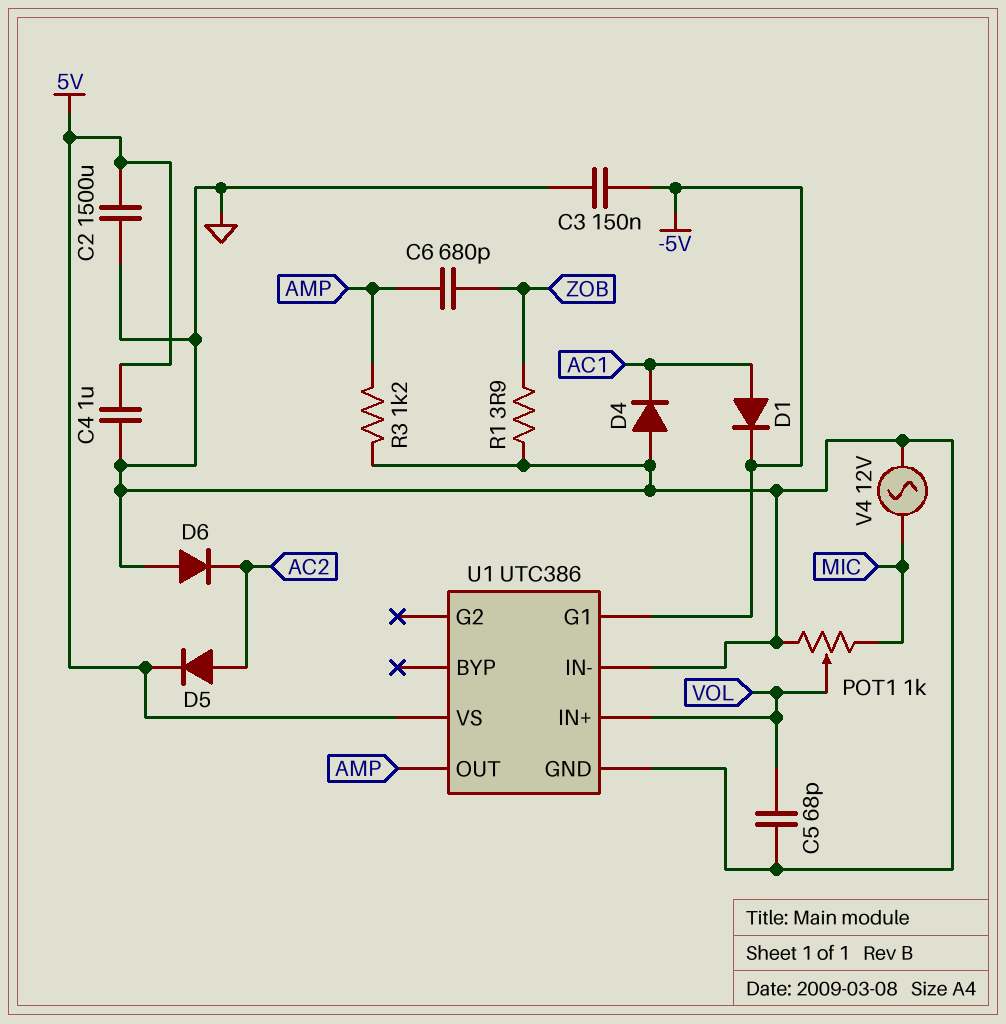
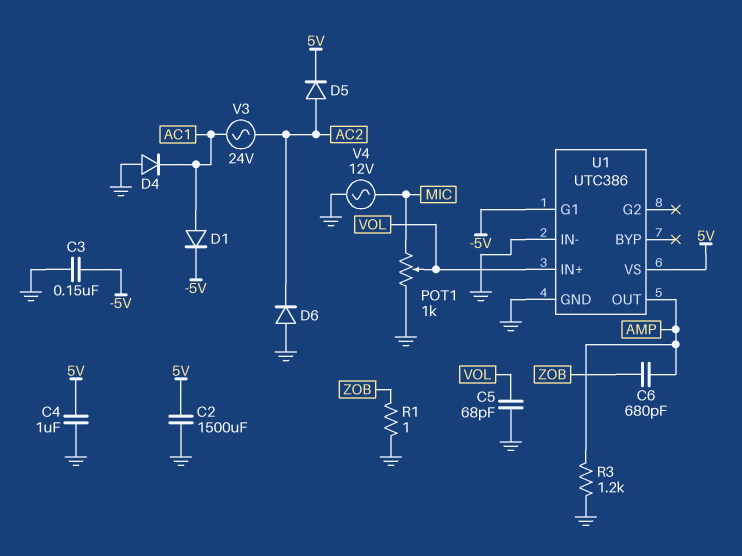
R1: 3.9 (GND, ZOB) -> 1 (GND, ZOB)
V3: none -> AC 24V (AC1, AC2)

